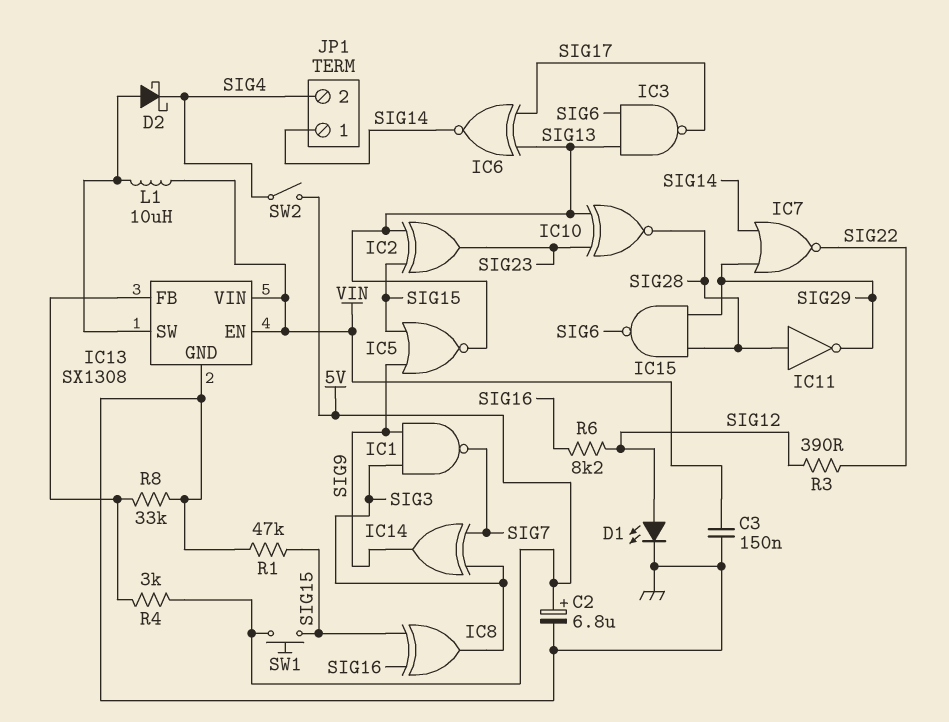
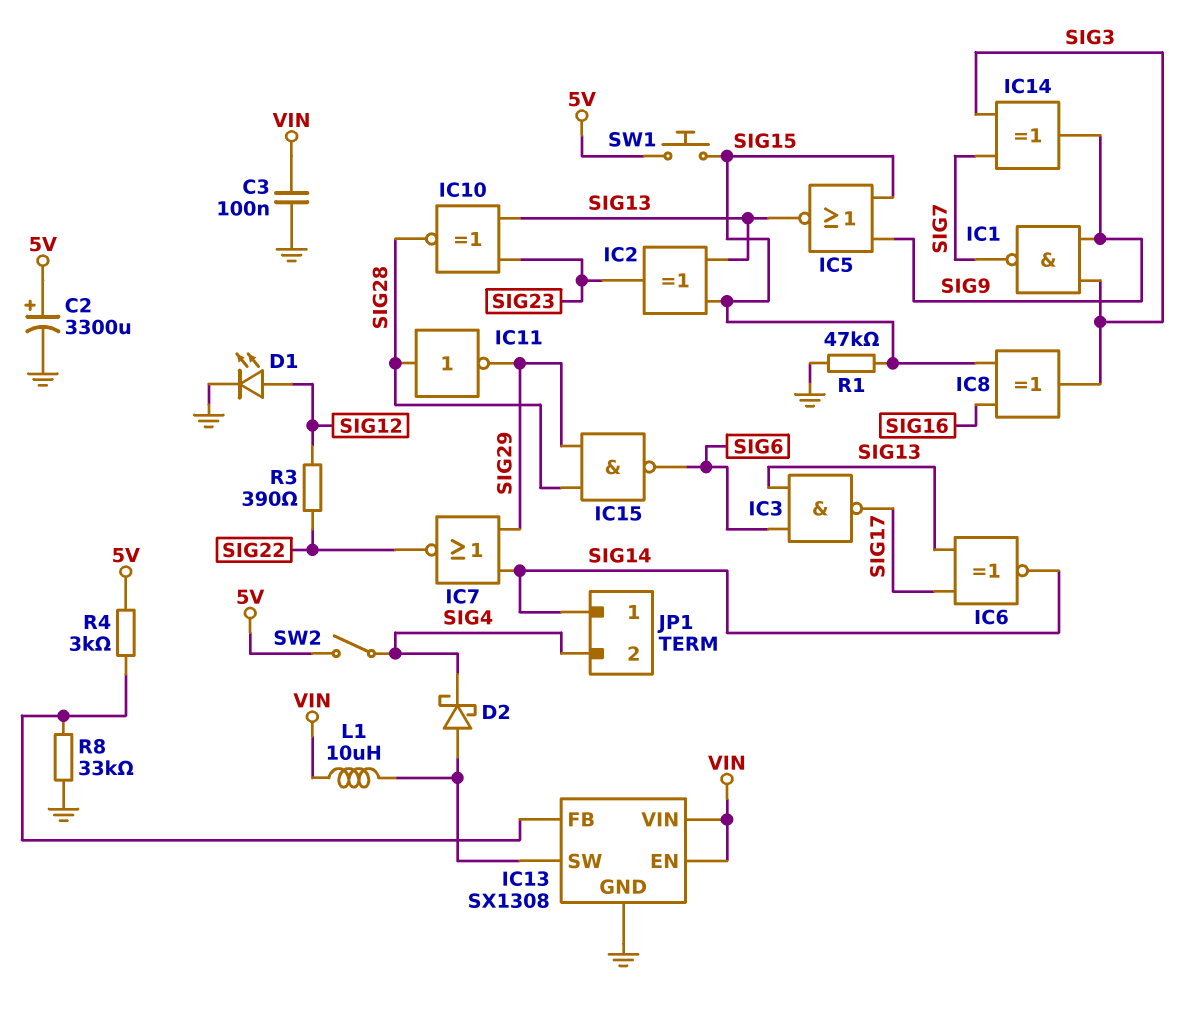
C2: 6.8uF (plus 5V, minus GND) -> 3300uF (plus 5V, minus GND)
C3: 150nF (GND, VIN) -> 100nF (GND, VIN)
R6: 8.2k (SIG12, SIG16) -> none

